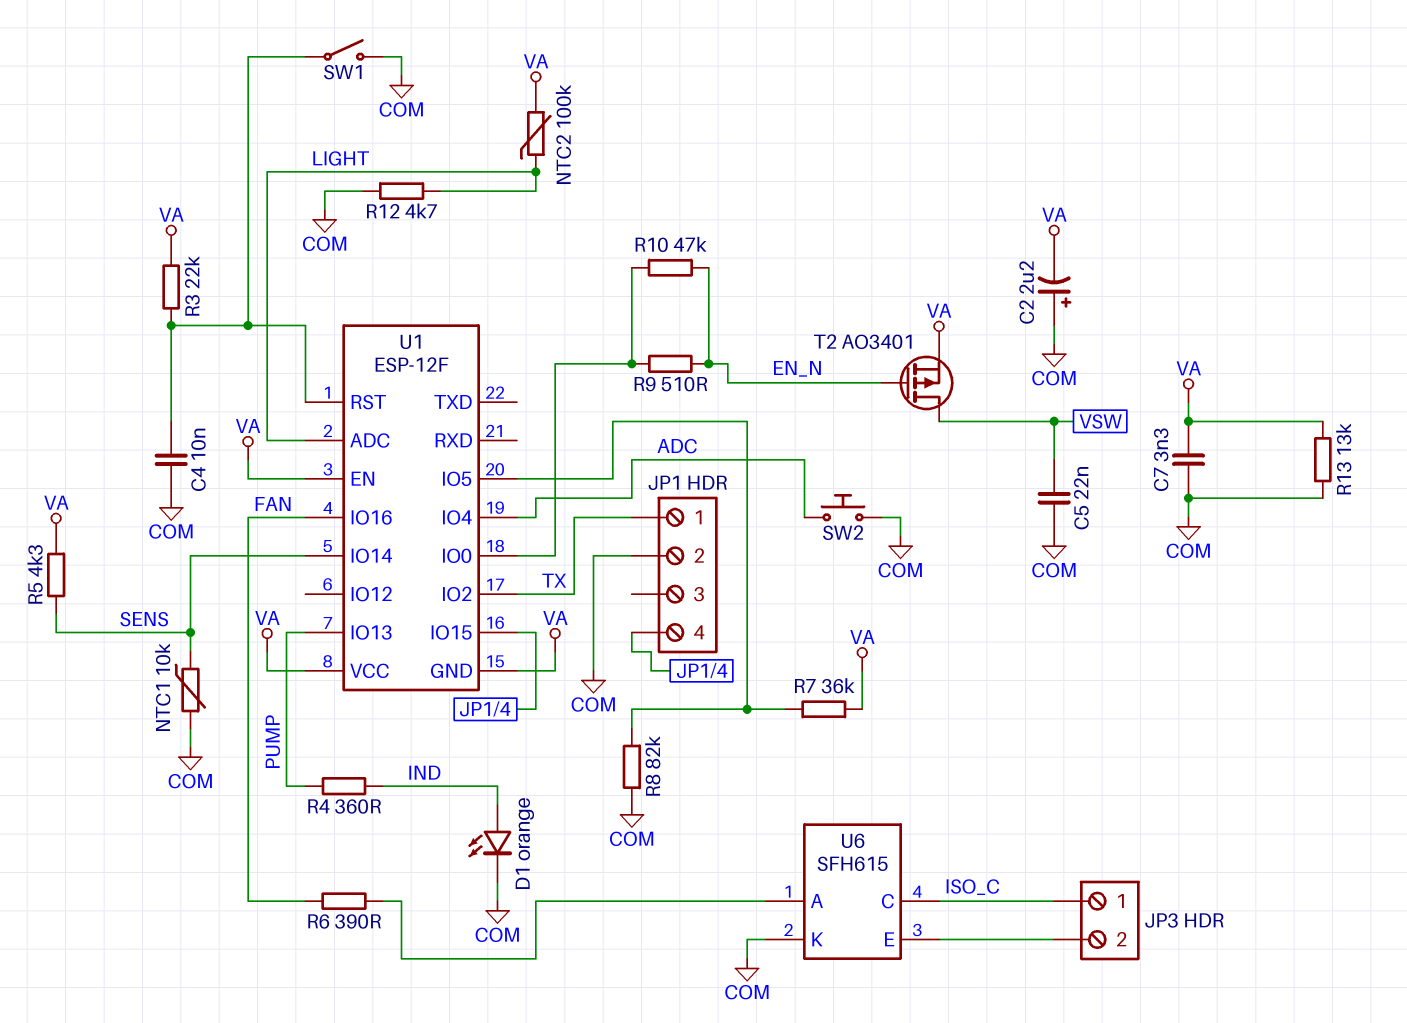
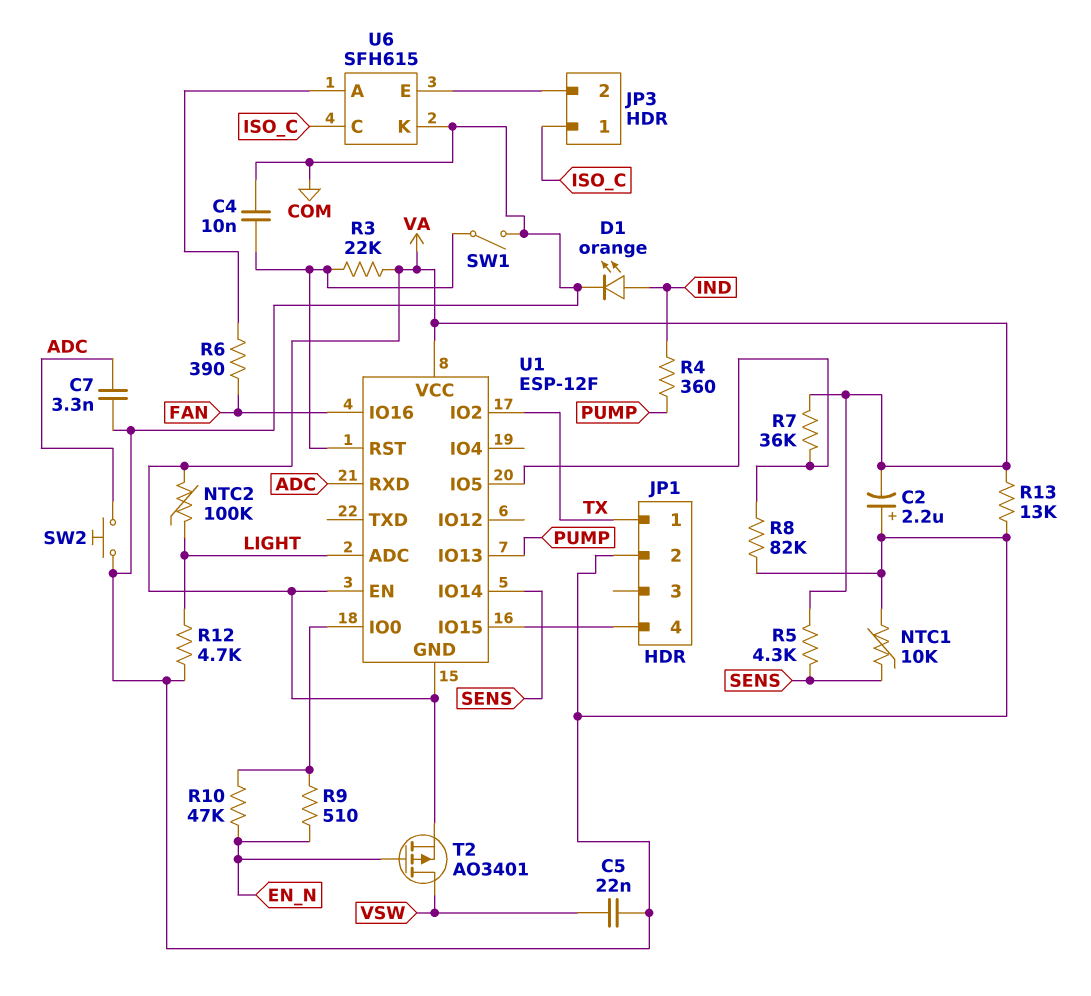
C7: 3.3nF (COM, VA) -> 3.3nF (ADC, COM)
U1 pin IO4: ADC -> none
U1 pin RXD: none -> ADC

